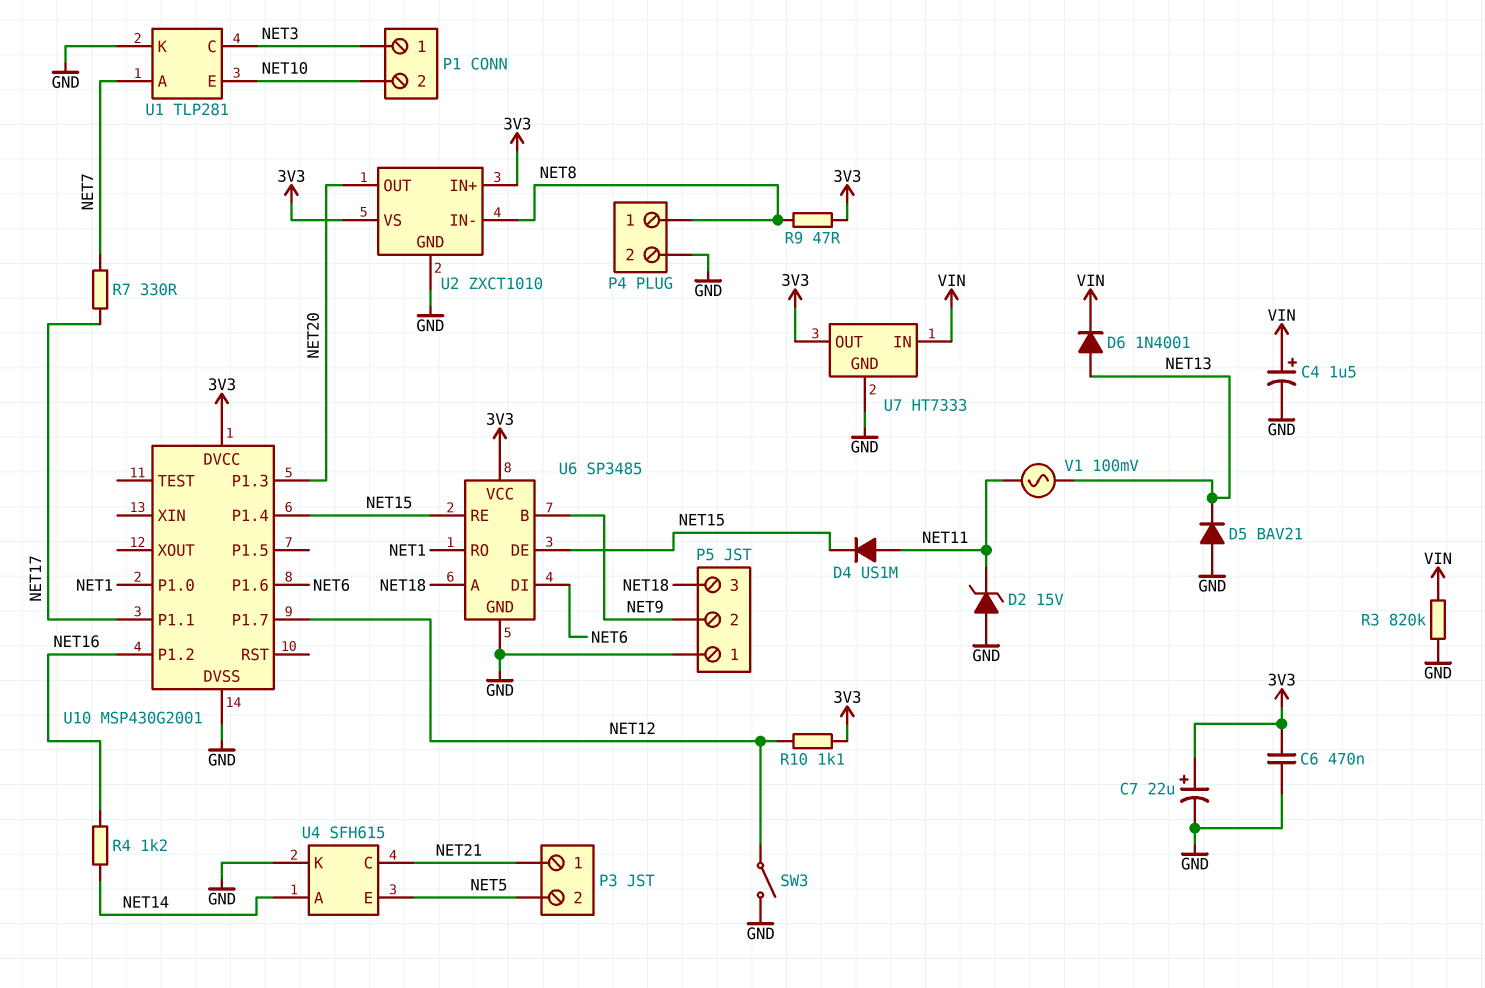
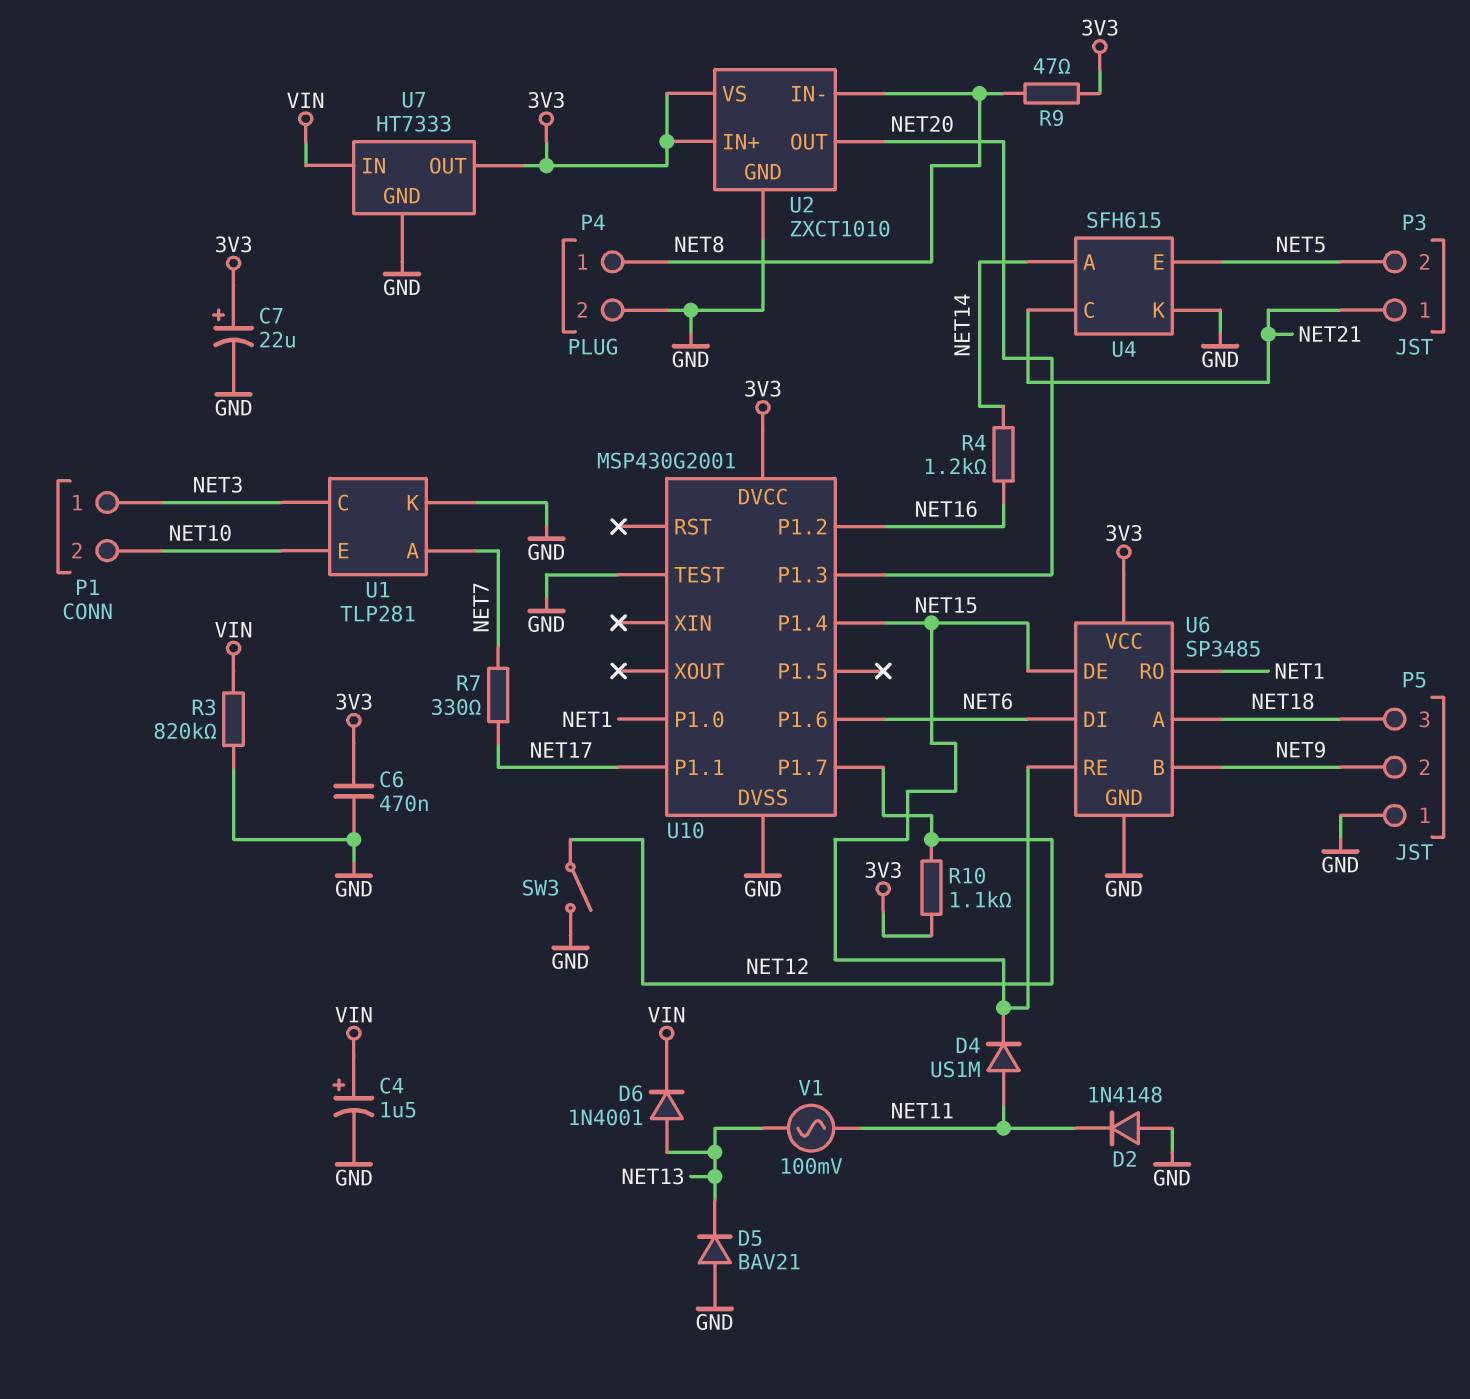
D2: zener 15V (A GND, K NET11) -> diode 1N4148 (A GND, K NET11)
U10 pin TEST: none -> GND

